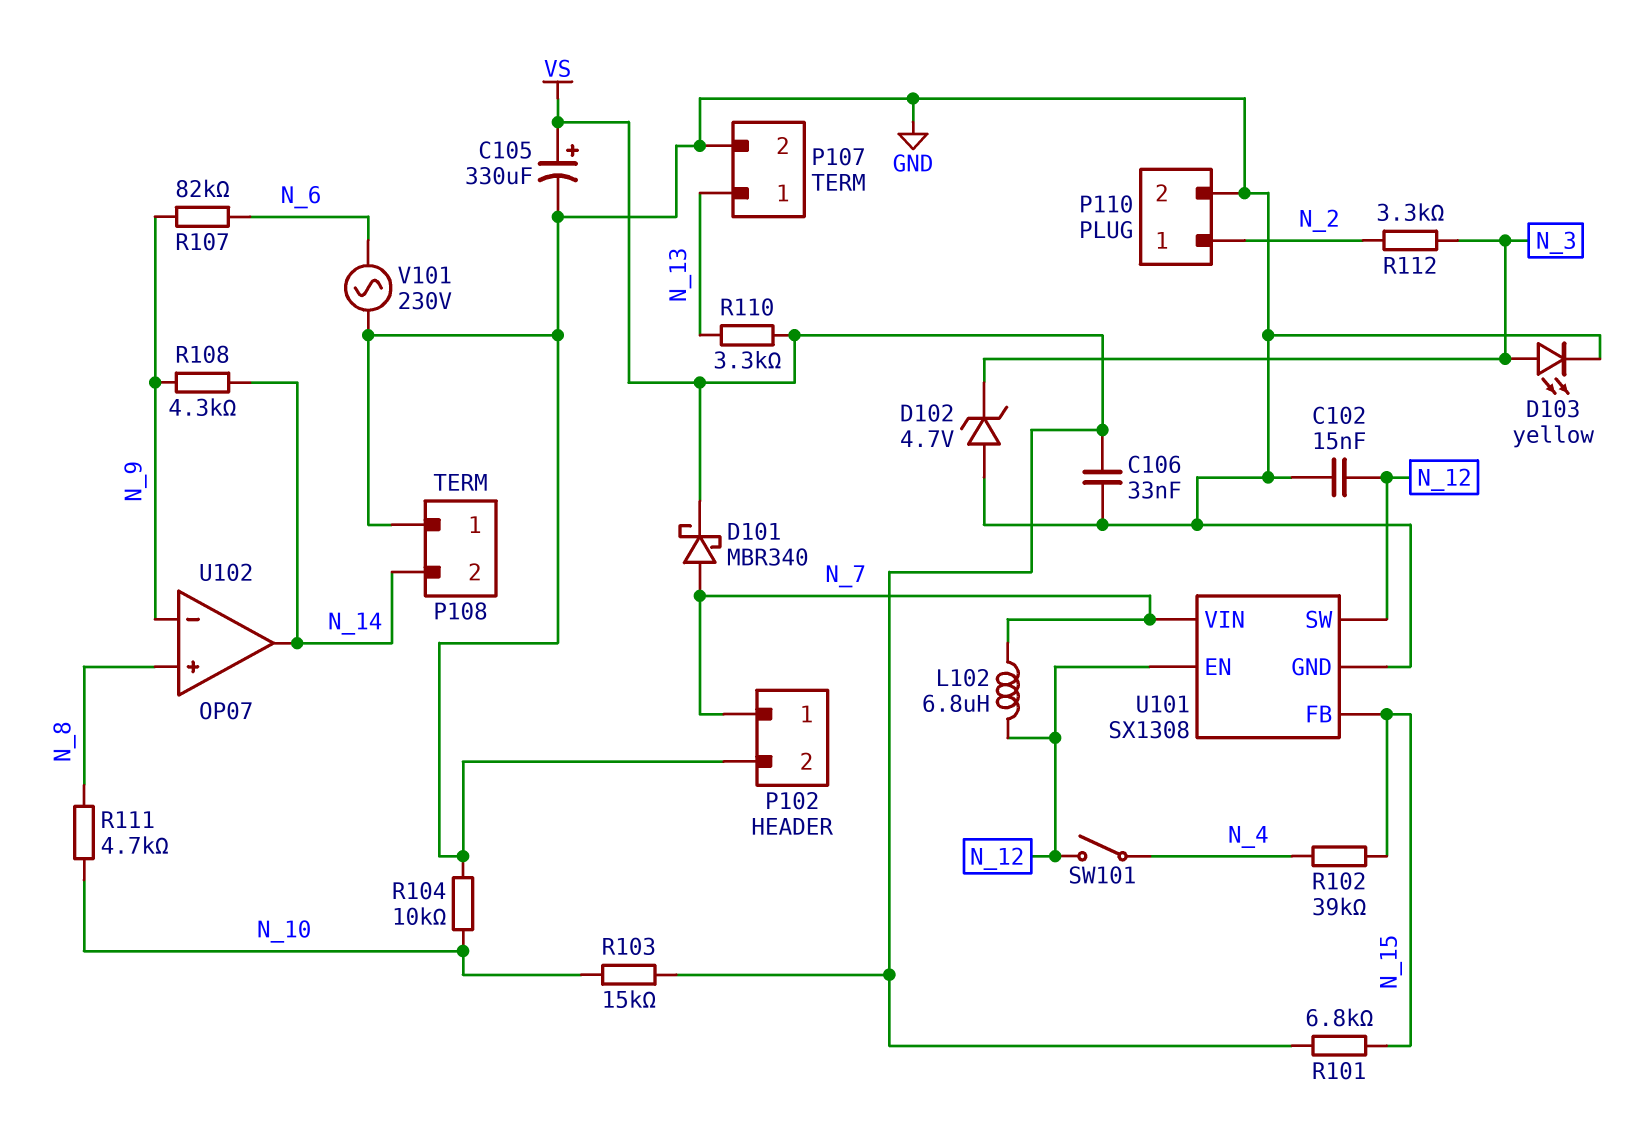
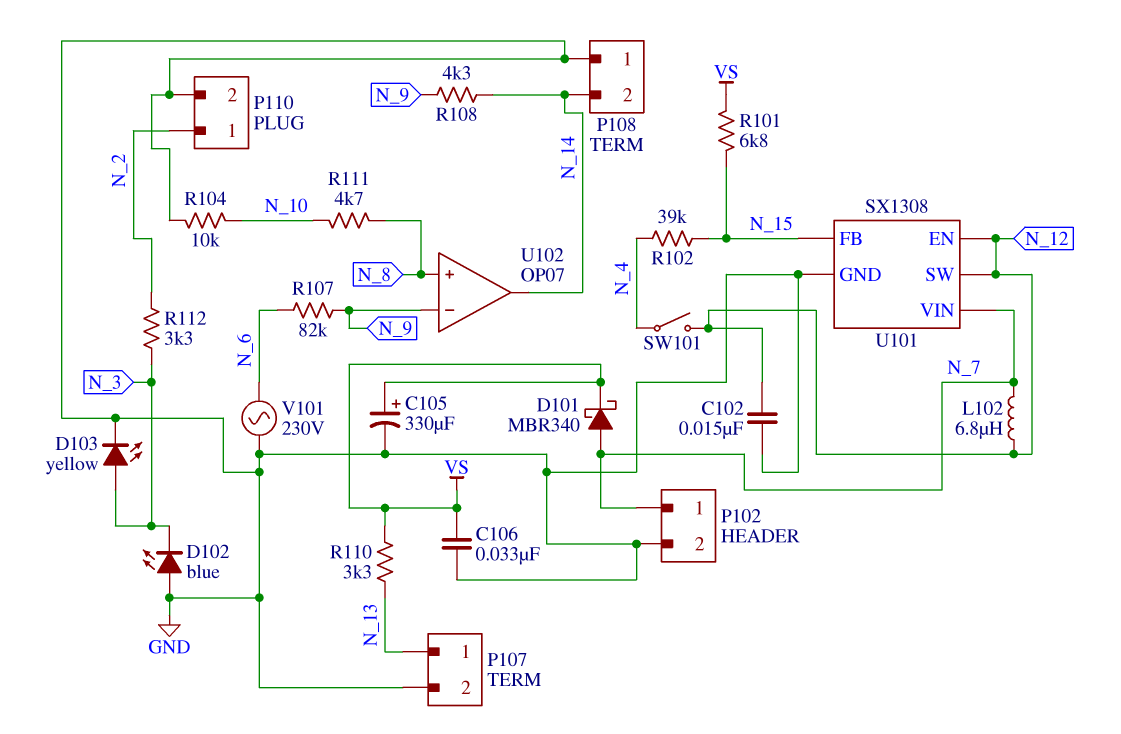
D102: zener 4.7V (A GND, K N_3) -> LED blue (A GND, K N_3)
R103: 15k (N_10, VS) -> none

